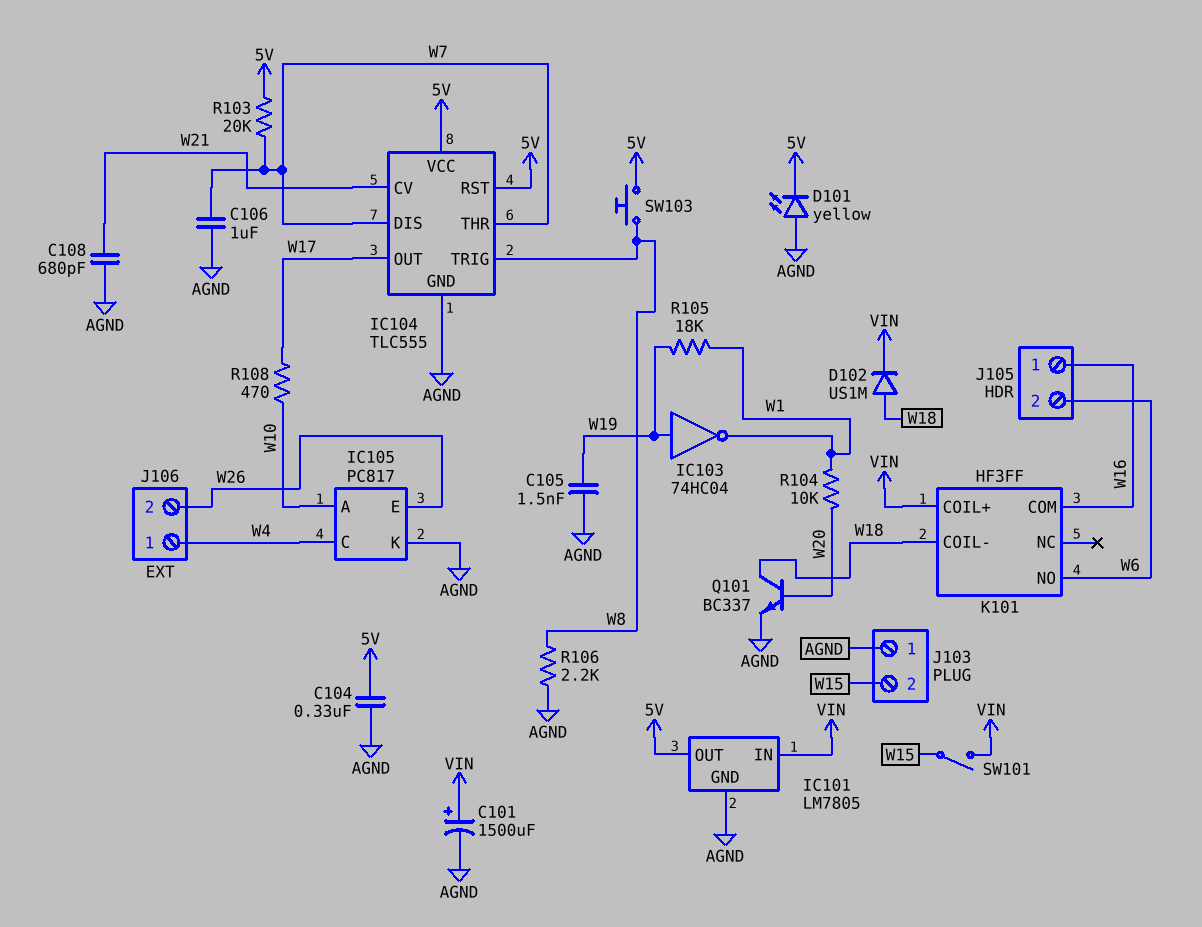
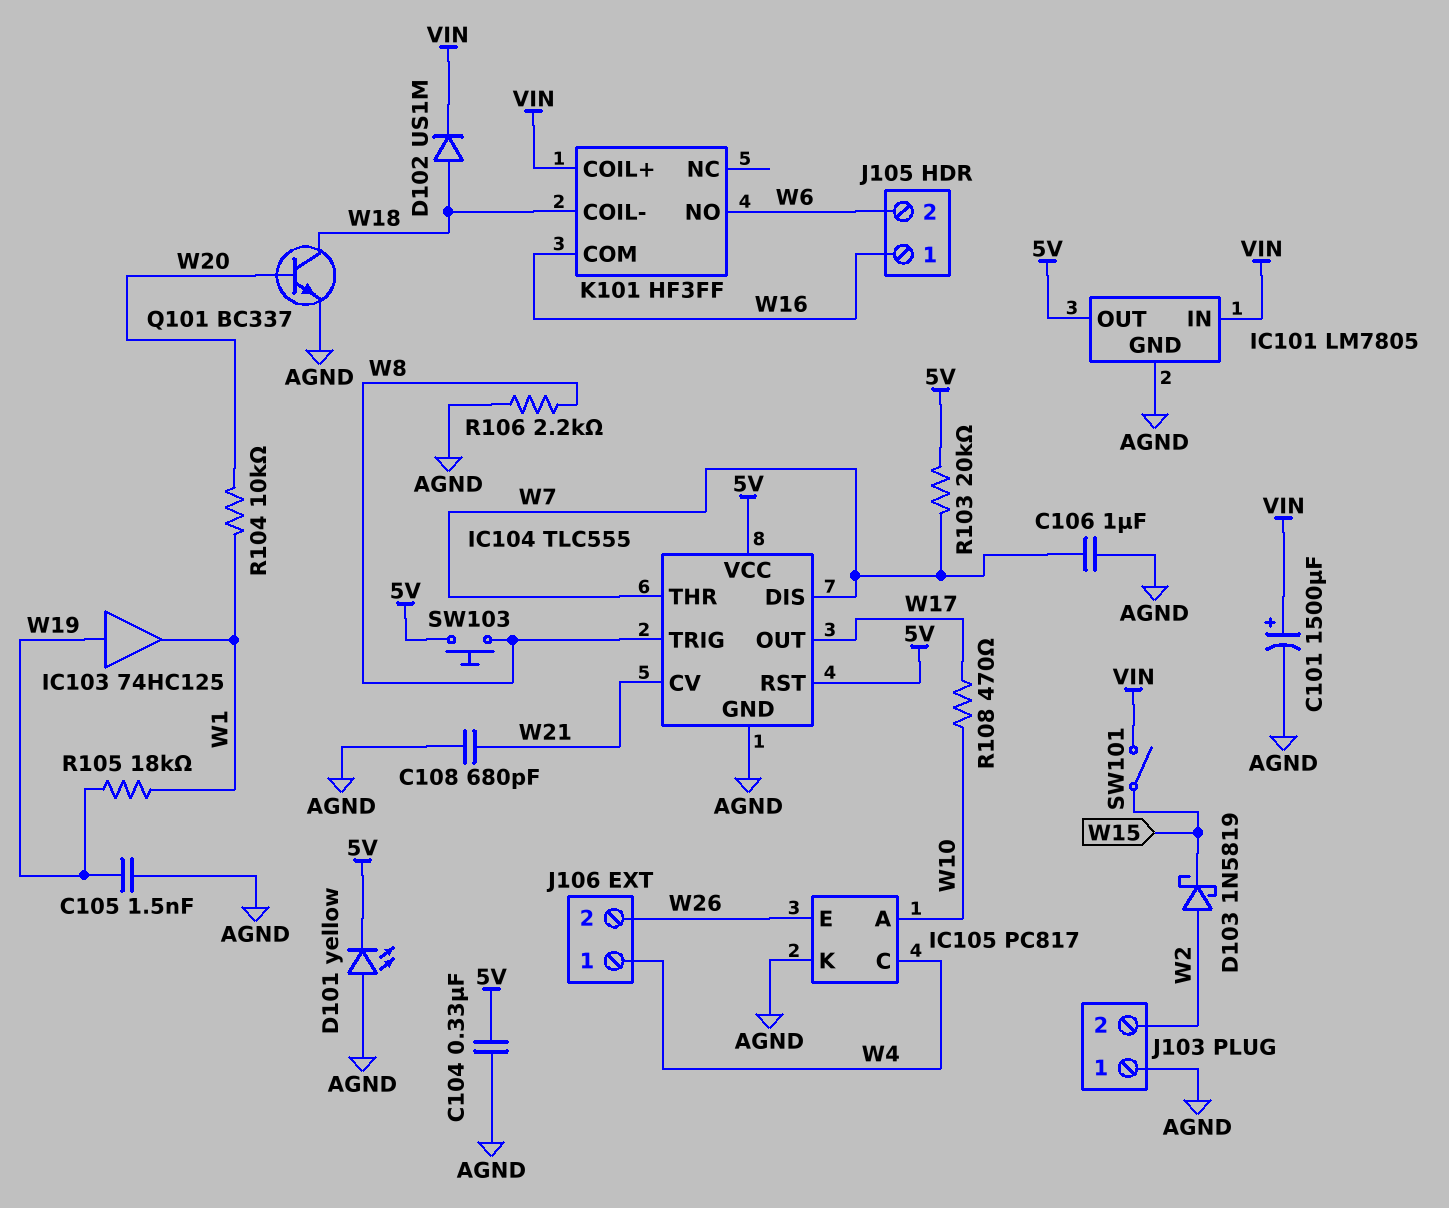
D103: none -> schottky 1N5819 (A W2, K W15)
IC103: NOT 74HC04 (in W19, out W1) -> buffer 74HC125 (in W19, out W1)
J103 pin 2: W15 -> W2

